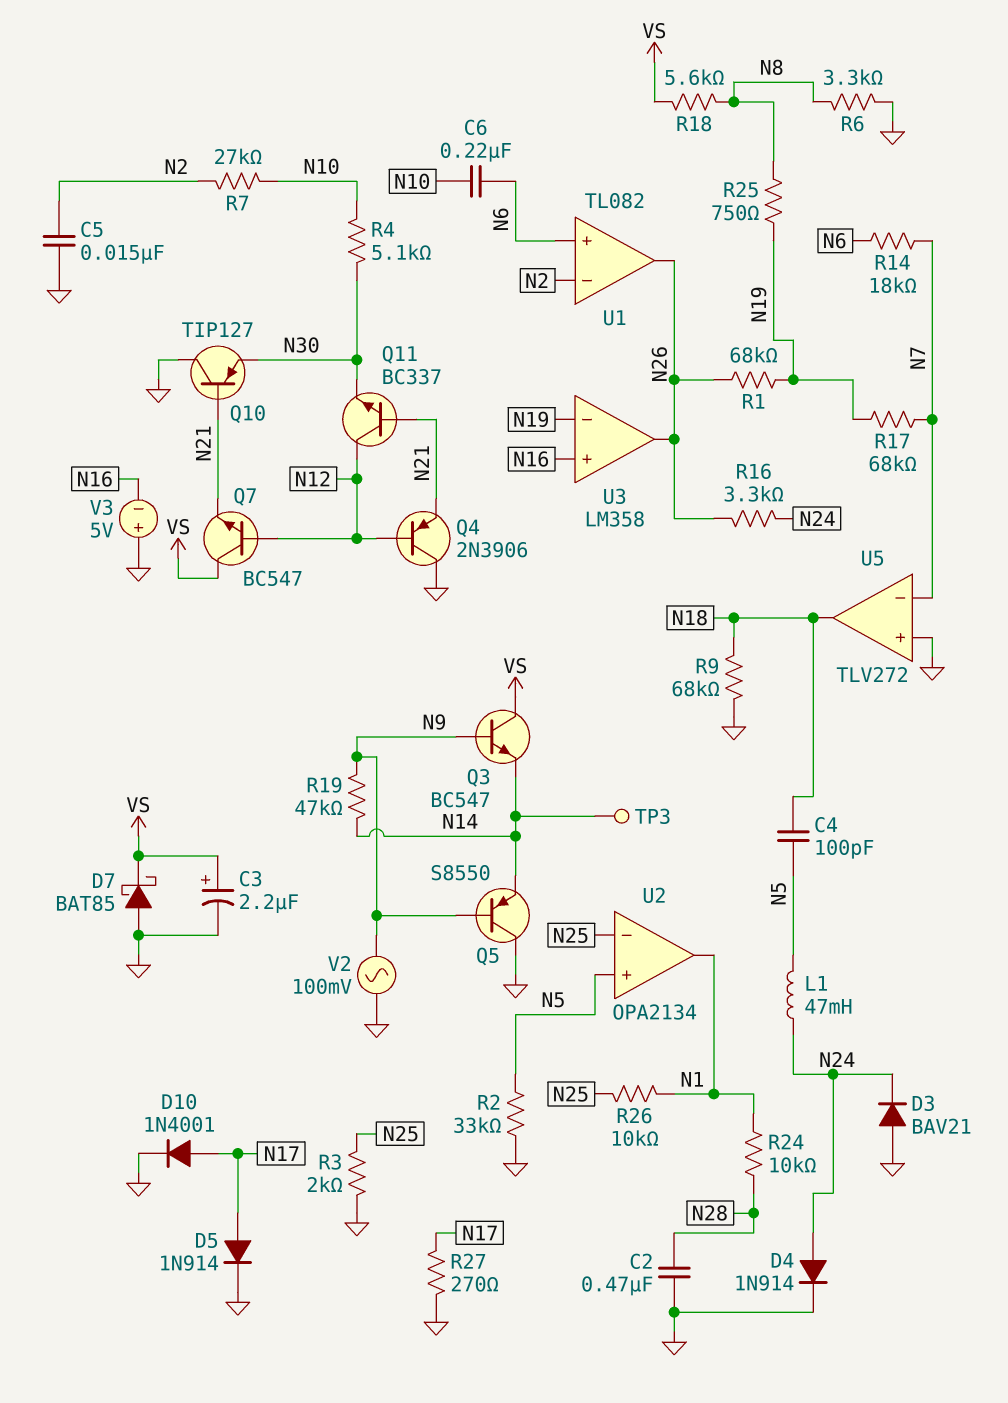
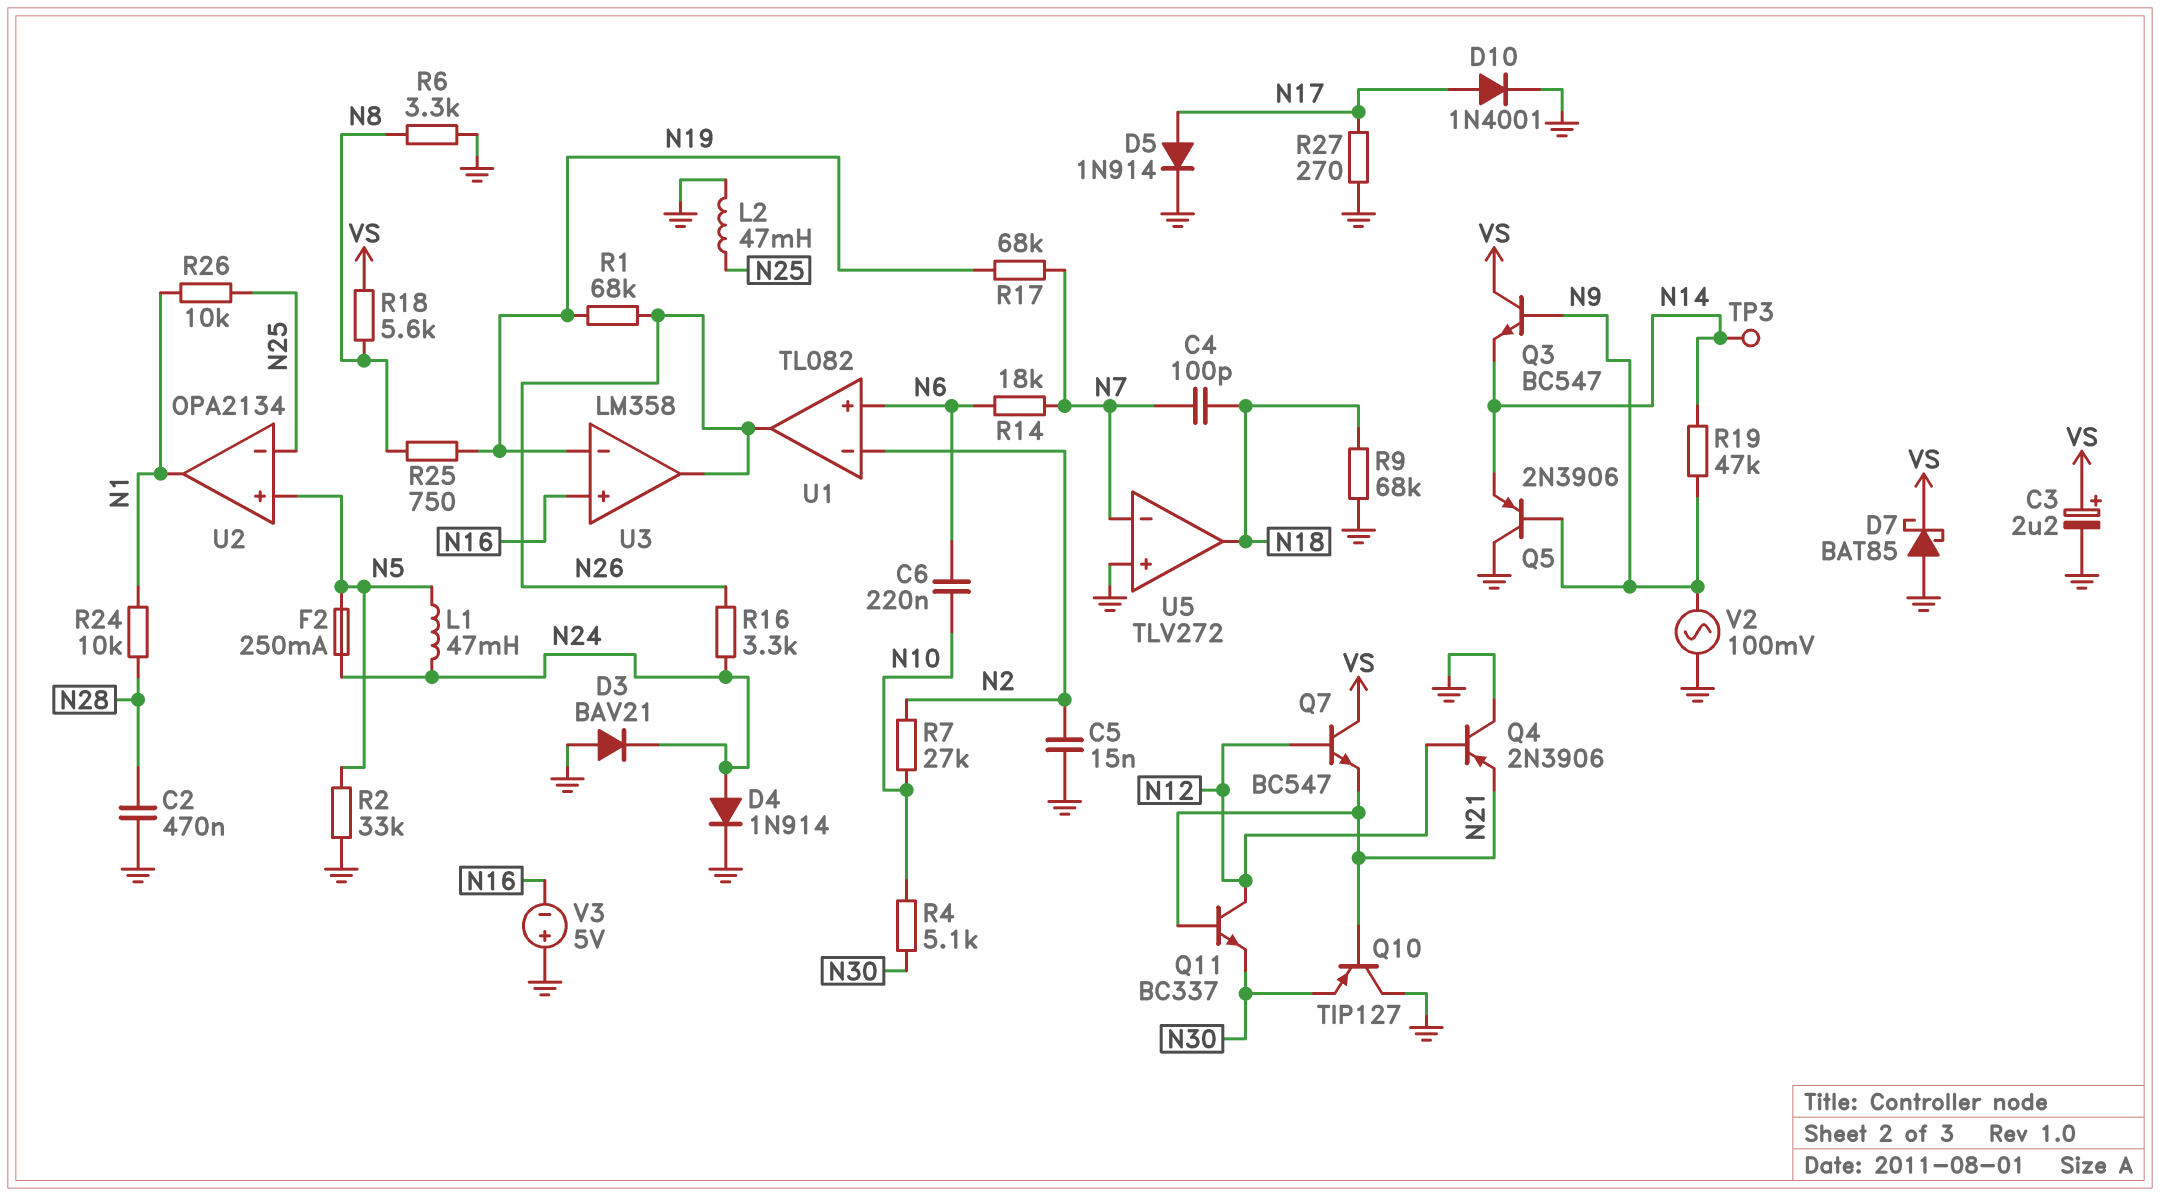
C4: 100pF (N5, N18) -> 100pF (N7, N18)
F2: none -> 250mA (N5, N24)
L2: none -> 47mH (GND, N25)
Q5: PNP S8550 (B N9, C GND, E N14) -> PNP 2N3906 (B N9, C GND, E N14)
R3: 2k (GND, N25) -> none

